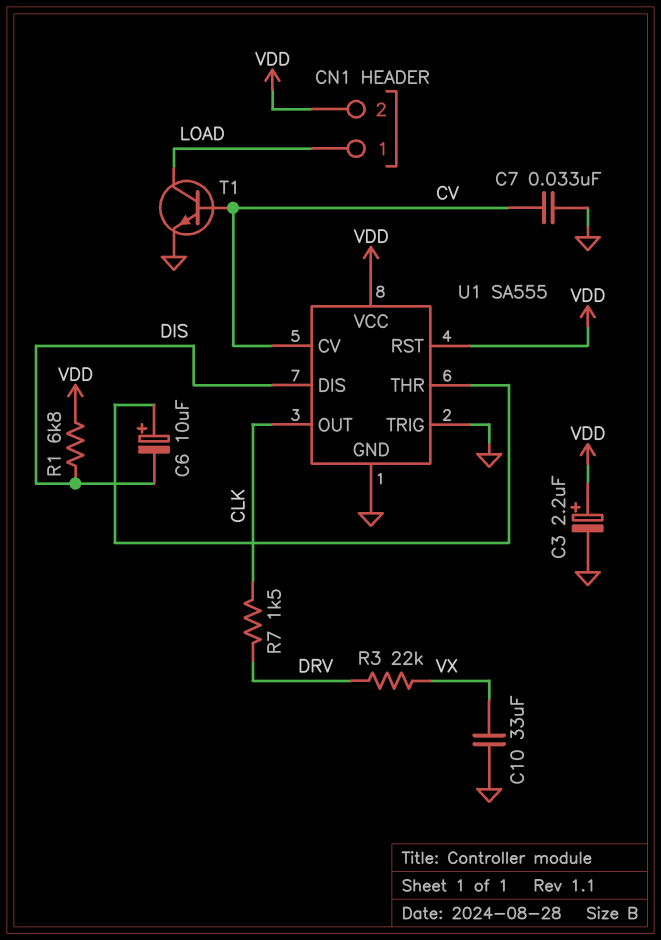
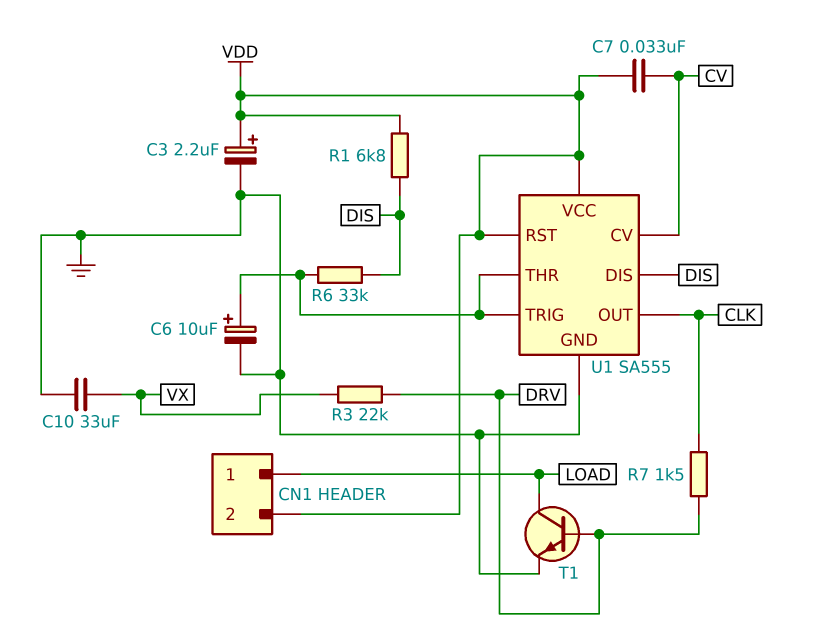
C6: 10uF (plus U1/THR, minus DIS) -> 10uF (plus U1/THR, minus GND)
C7: 33nF (CV, GND) -> 33nF (CV, VDD)
R6: none -> 33k (DIS, U1/THR)
T1: NPN (B CV, C LOAD, E GND) -> NPN (B DRV, C LOAD, E GND)
U1 pin TRIG: GND -> U1/THR

